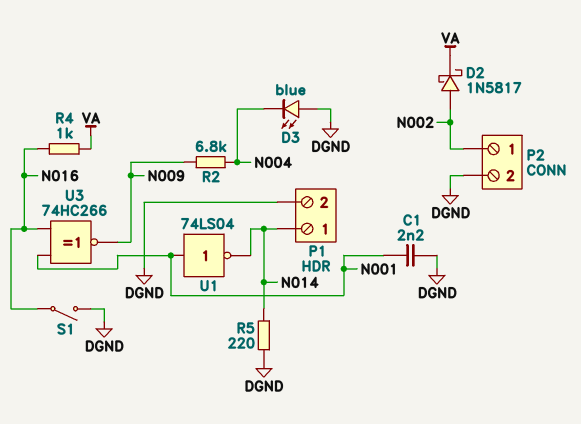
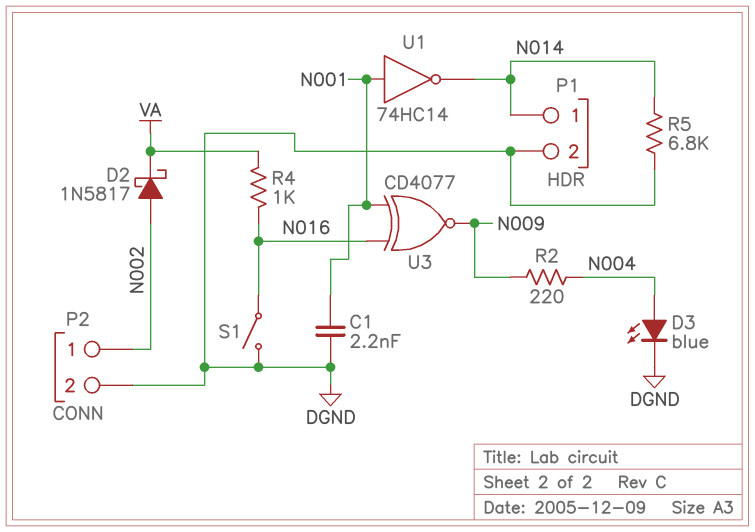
D3: LED blue (A DGND, K N004) -> LED blue (A N004, K DGND)
R2: 6.8k (N004, N009) -> 220 (N004, N009)
R5: 220 (DGND, N014) -> 6.8k (DGND, N014)
U1: NOT 74LS04 (in N001, out N014) -> NOT 74HC14 (in N001, out N014)
U3: XNOR 74HC266 (in N001, in N016, out N009) -> XNOR CD4077 (in N001, in N016, out N009)

